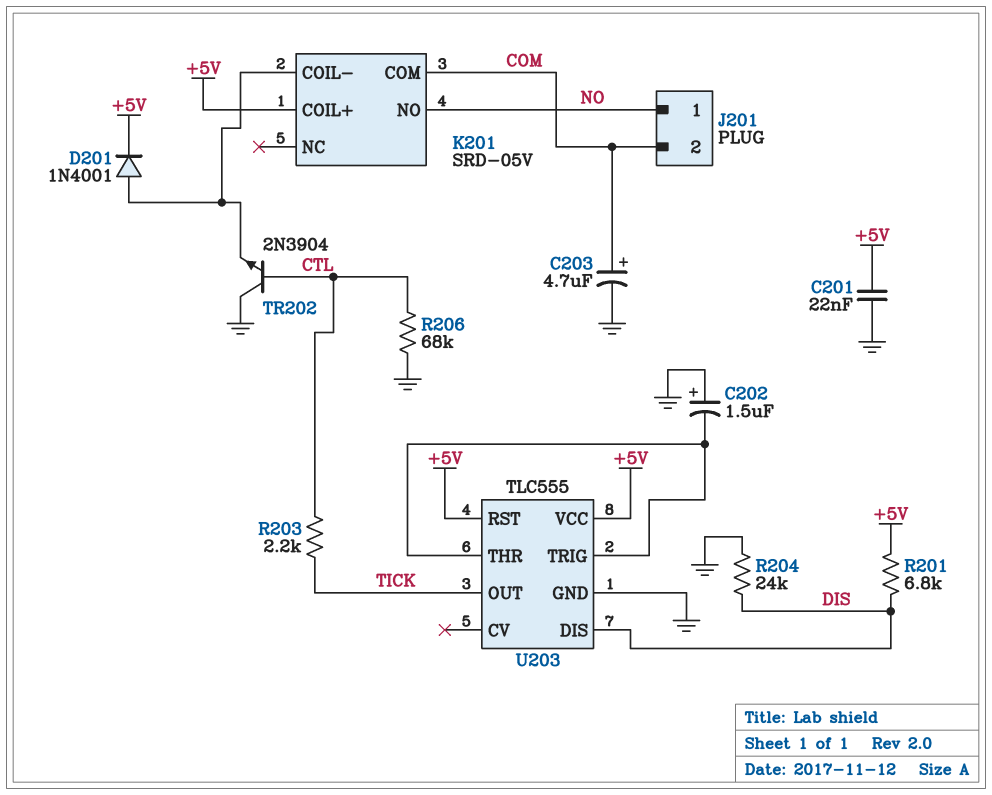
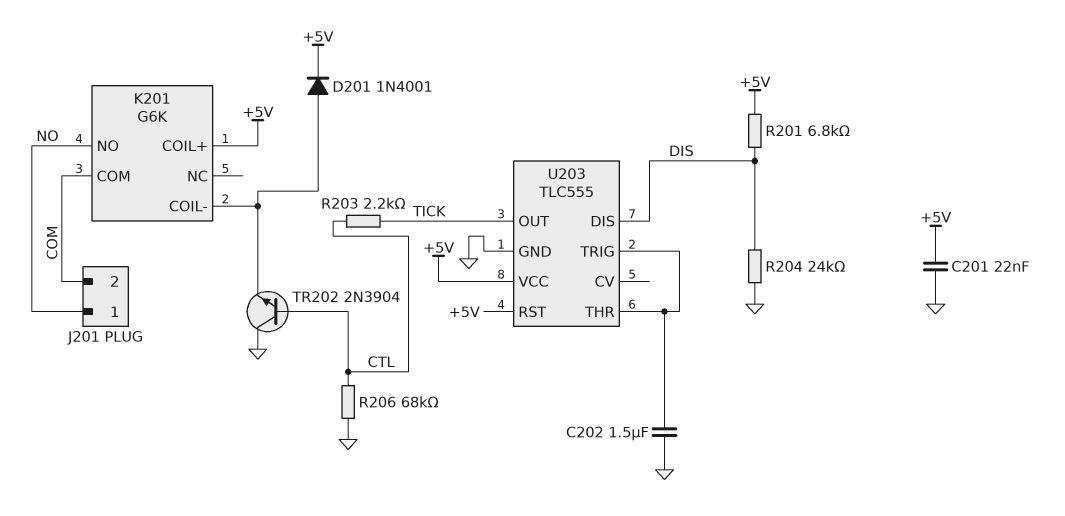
C202: 1.5uF (plus GND, minus U203/THR) -> 1.5uF (GND, U203/THR)
C203: 4.7uF (plus COM, minus GND) -> none
K201: SRD-05V -> G6K

